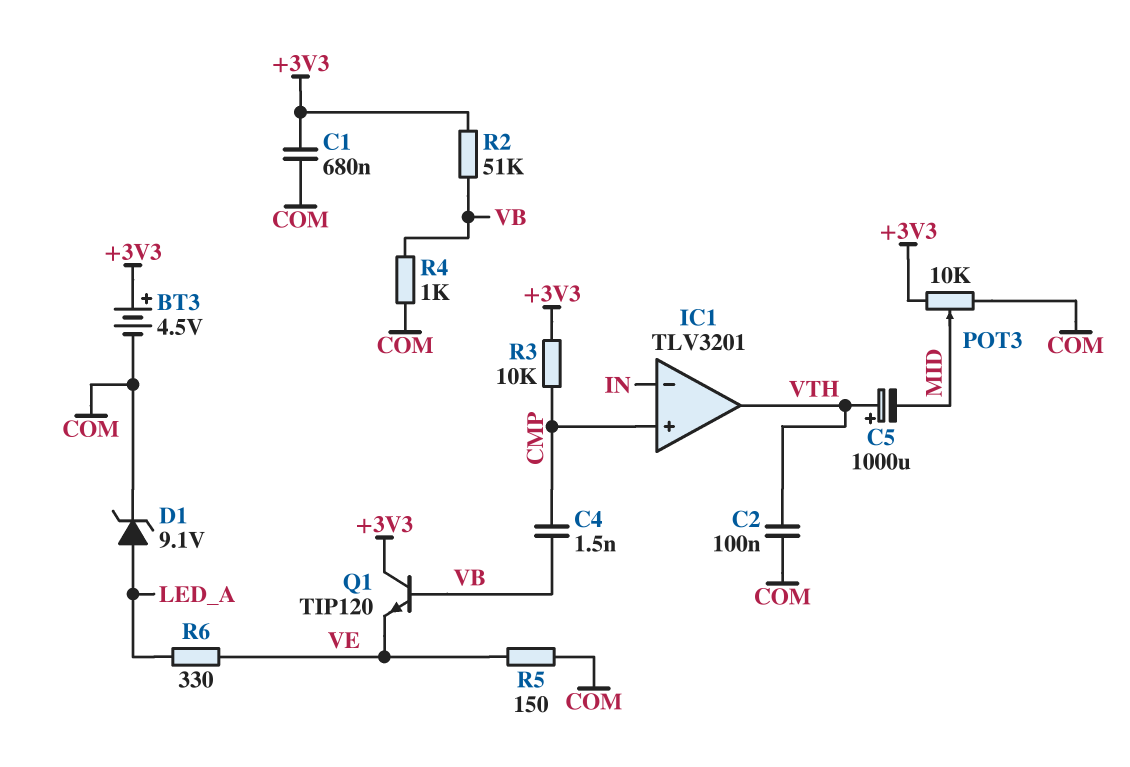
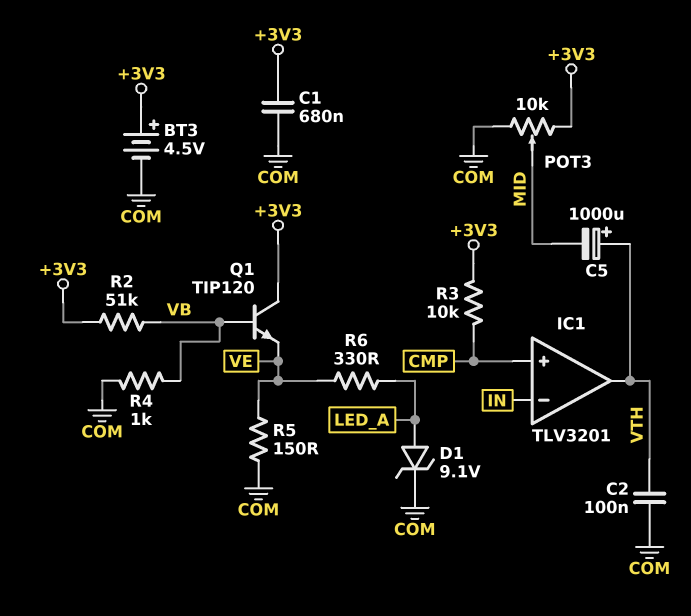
C4: 1.5nF (CMP, VB) -> none

